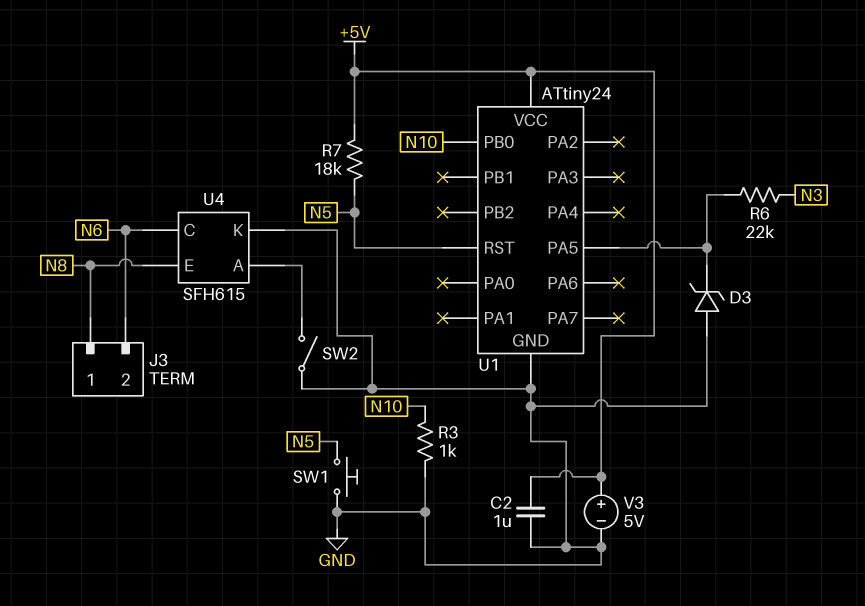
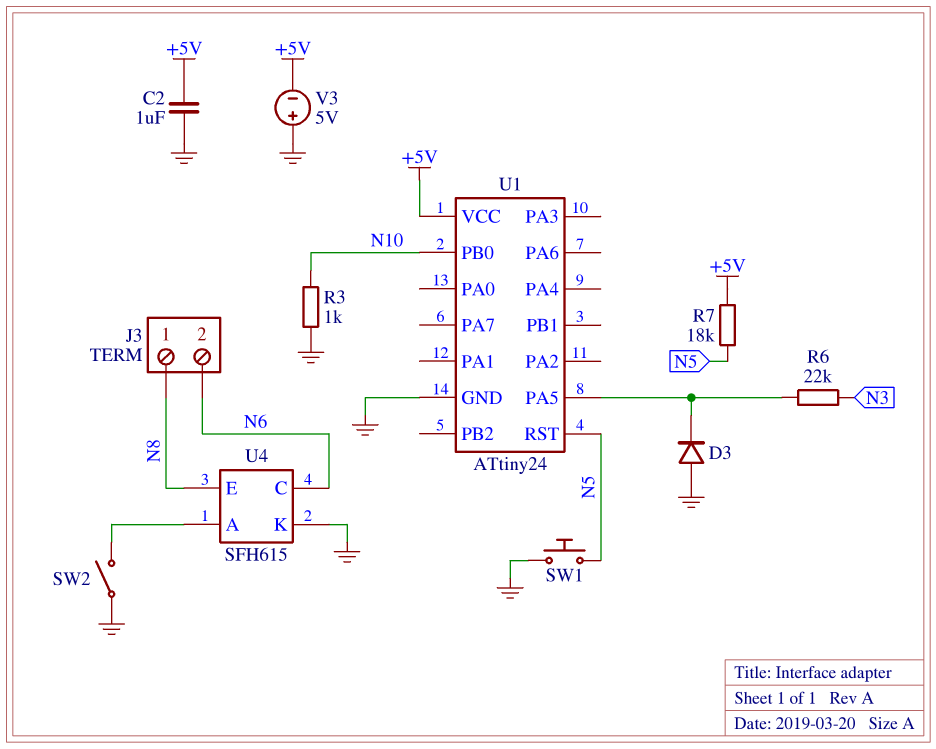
D3: zener (A GND, K U1/PA5) -> diode (A GND, K U1/PA5)
V3: 5V (plus +5V, minus GND) -> 5V (plus GND, minus +5V)

